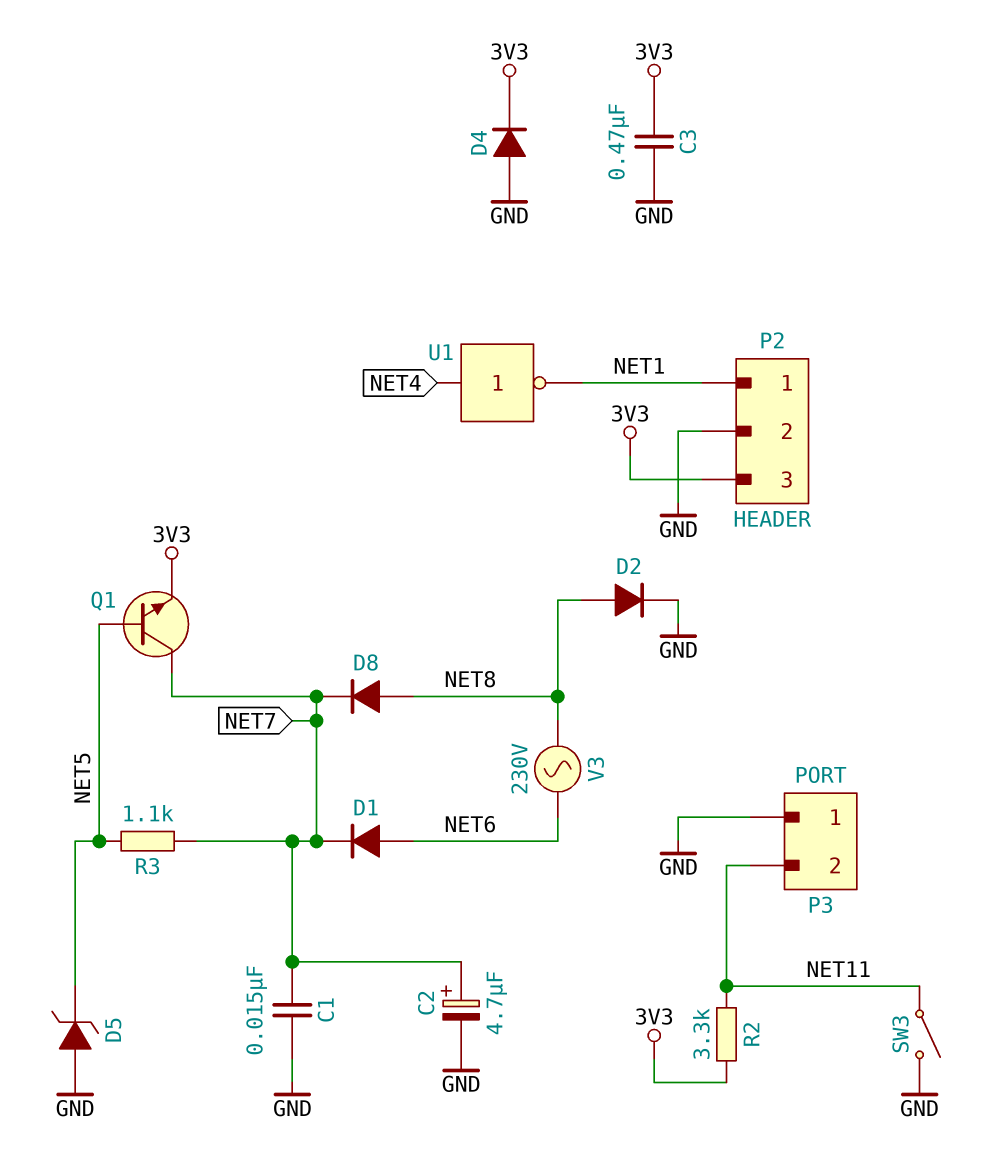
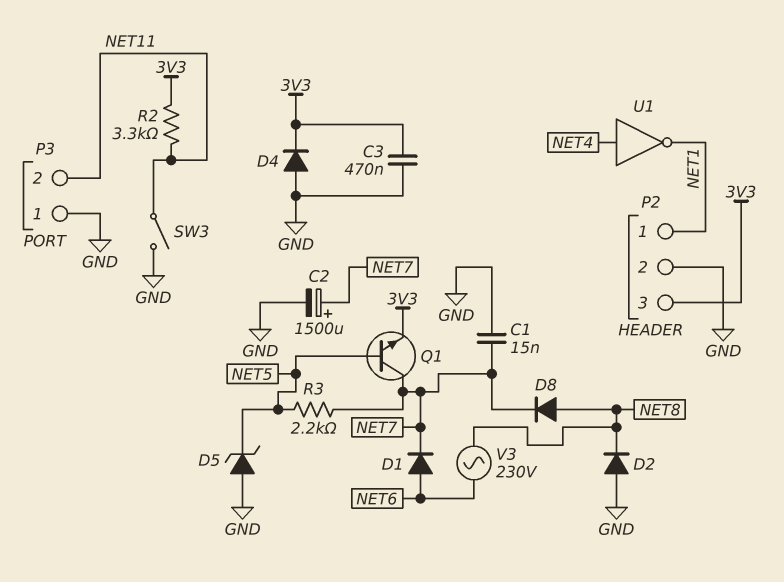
C2: 4.7uF (plus NET7, minus GND) -> 1500uF (plus NET7, minus GND)
D2: diode (A NET8, K GND) -> diode (A GND, K NET8)
R3: 1.1k (NET5, NET7) -> 2.2k (NET5, NET7)

